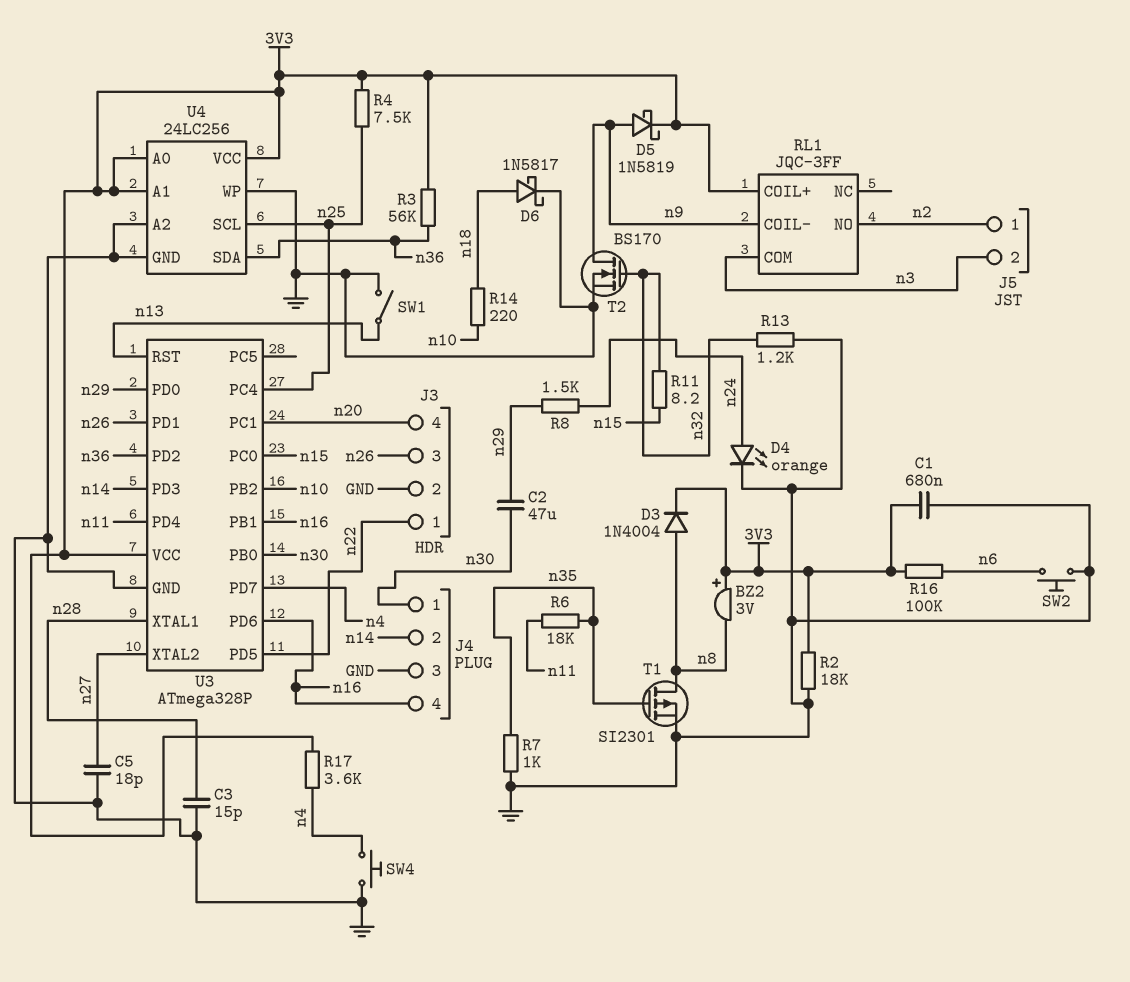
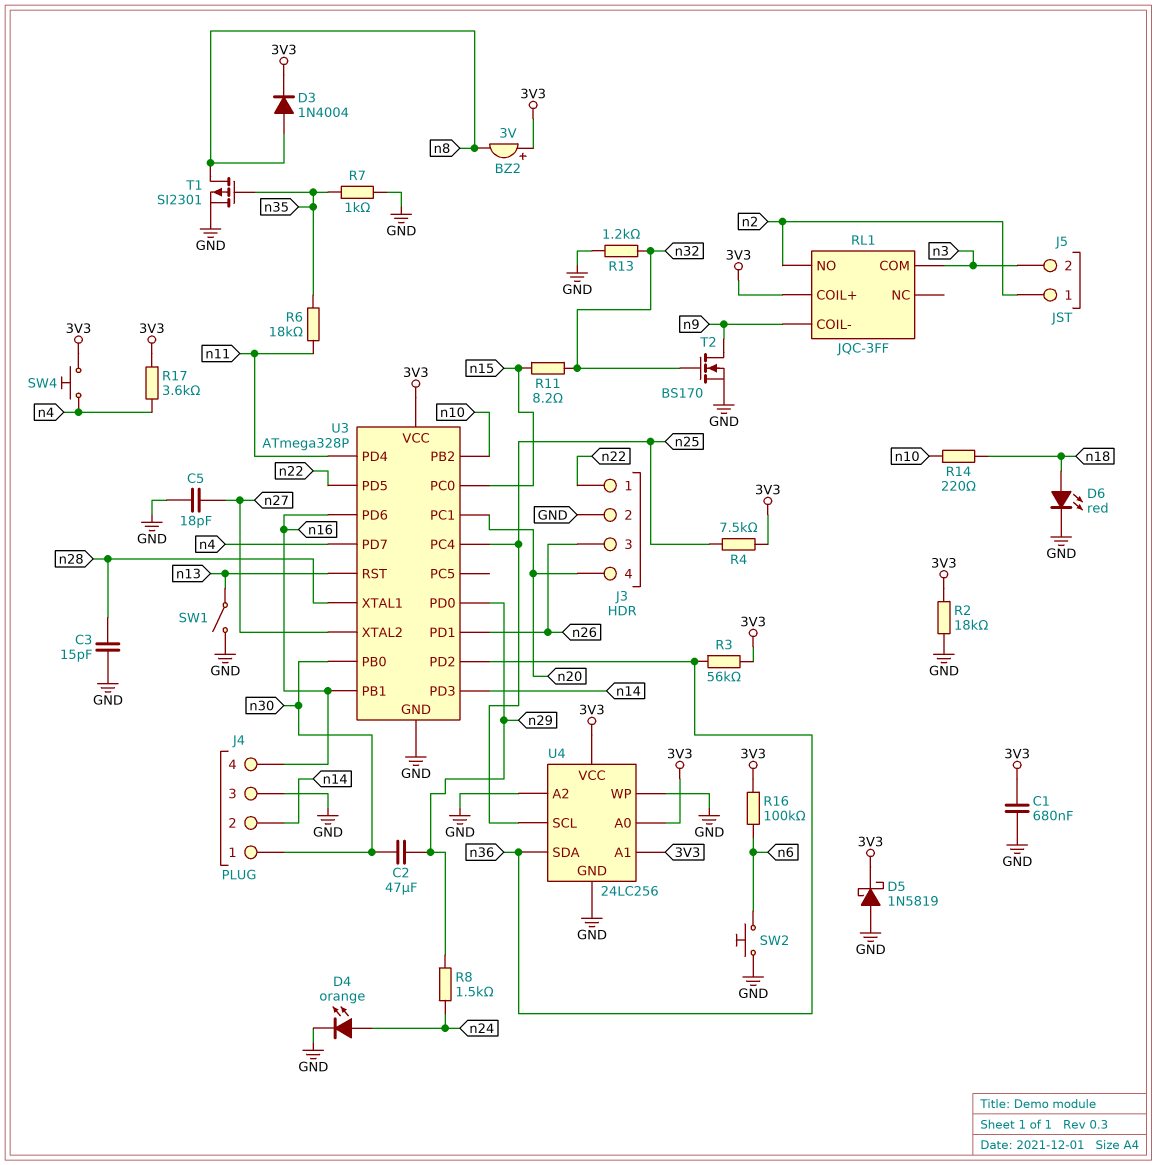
D5: schottky 1N5819 (A n9, K 3V3) -> schottky 1N5819 (A GND, K 3V3)
D6: schottky 1N5817 (A n18, K GND) -> LED red (A n18, K GND)
SW4: button (GND, n4) -> button (3V3, n4)

